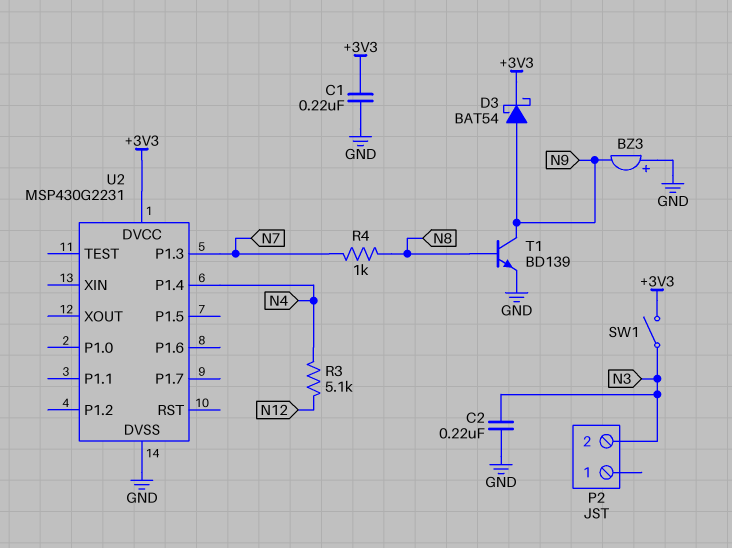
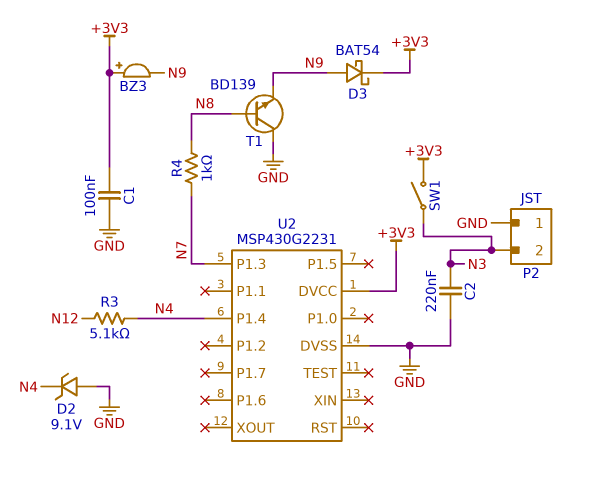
BZ3: buzzer (plus GND, minus N9) -> buzzer (plus +3V3, minus N9)
C1: 220nF (+3V3, GND) -> 100nF (+3V3, GND)
D2: none -> zener 9.1V (A GND, K N4)
P2 pin 1: none -> GND
T1: NPN BD139 (B N8, C N9, E GND) -> NPN BD139 (B N8, C GND, E N9)

